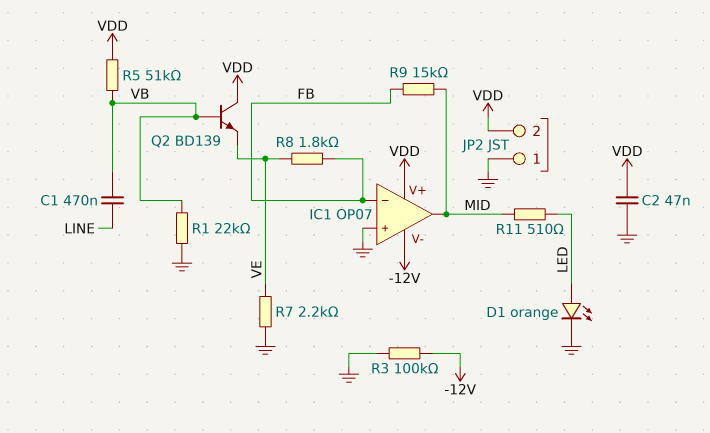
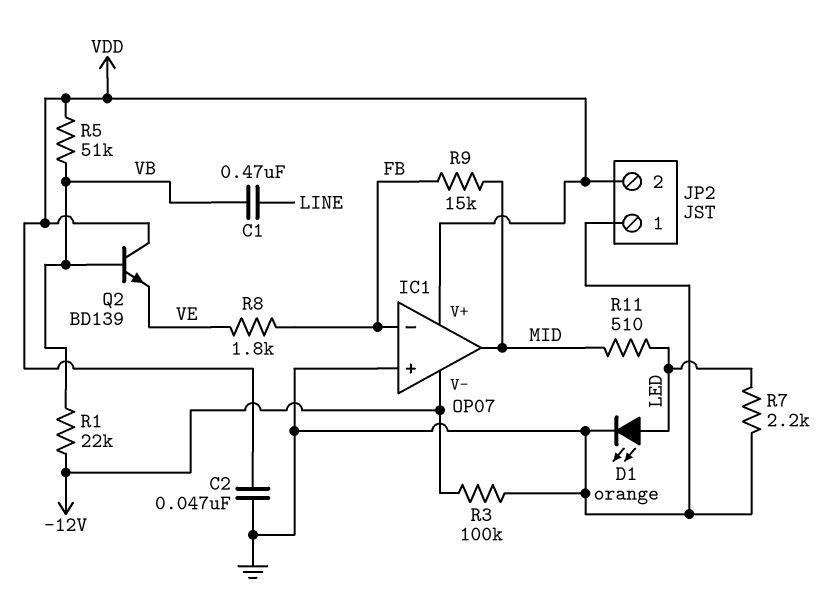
R1: 22k (GND, VB) -> 22k (-12V, VB)
R7: 2.2k (GND, VE) -> 2.2k (GND, LED)

